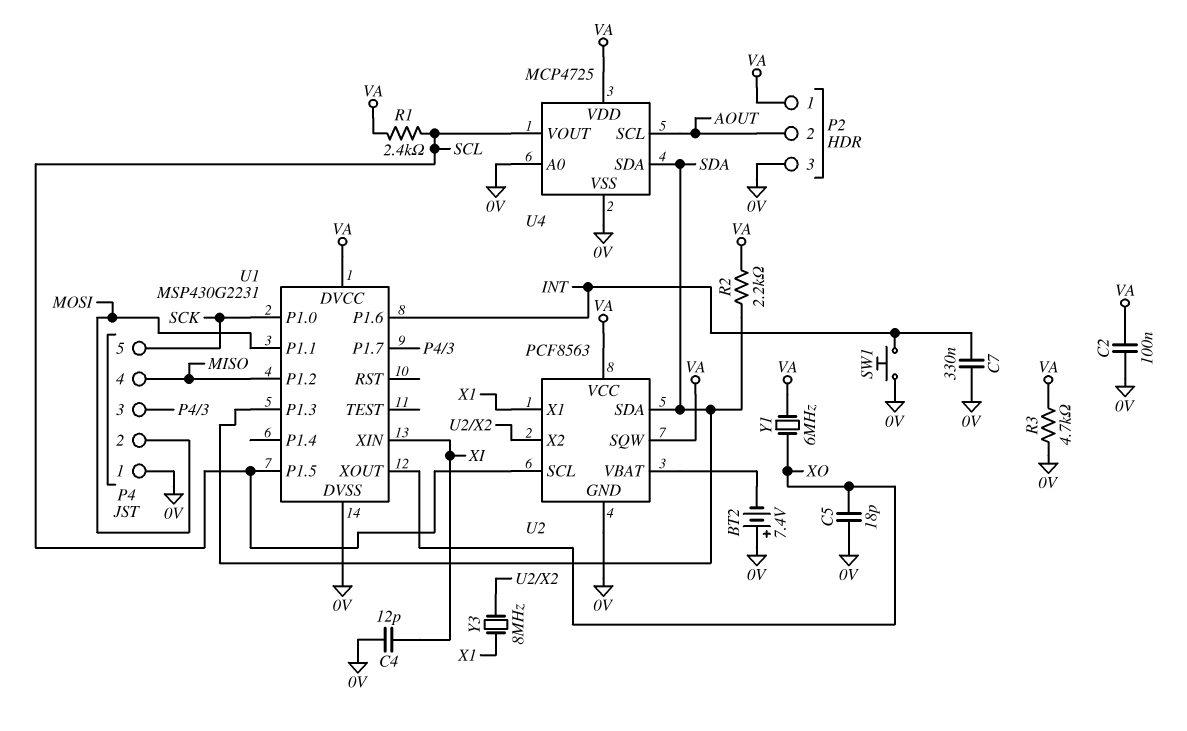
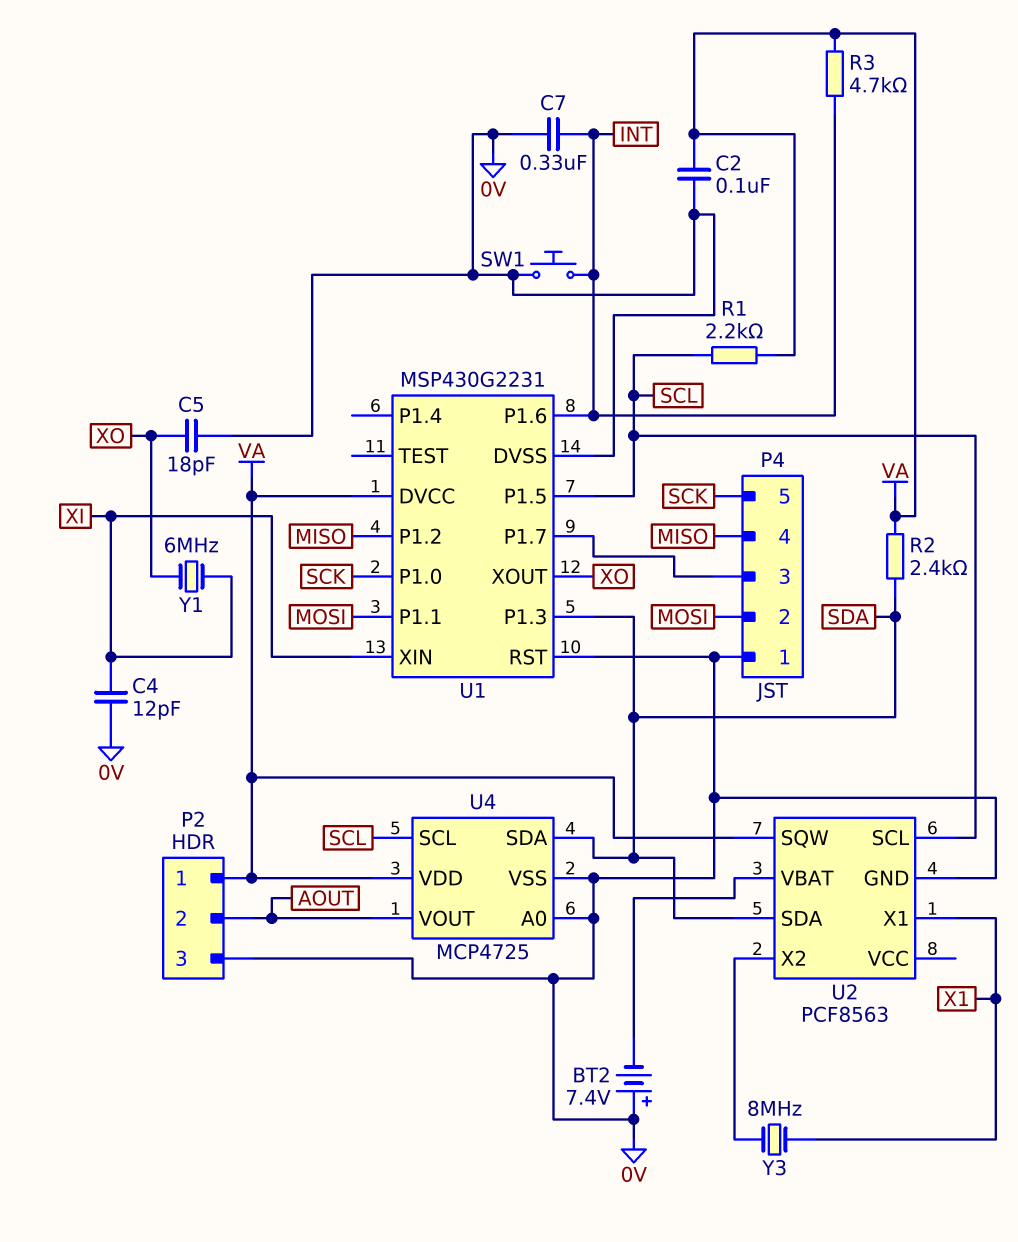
R1: 2.4k (SCL, VA) -> 2.2k (SCL, VA)
R2: 2.2k (SDA, VA) -> 2.4k (SDA, VA)
R3: 4.7k (0V, VA) -> 4.7k (INT, VA)
U1 pin RST: none -> 0V
U2 pin VCC: VA -> none
U4 pin SCL: AOUT -> SCL
U4 pin VOUT: SCL -> AOUT
Y1: 6MHz (VA, XO) -> 6MHz (XI, XO)

